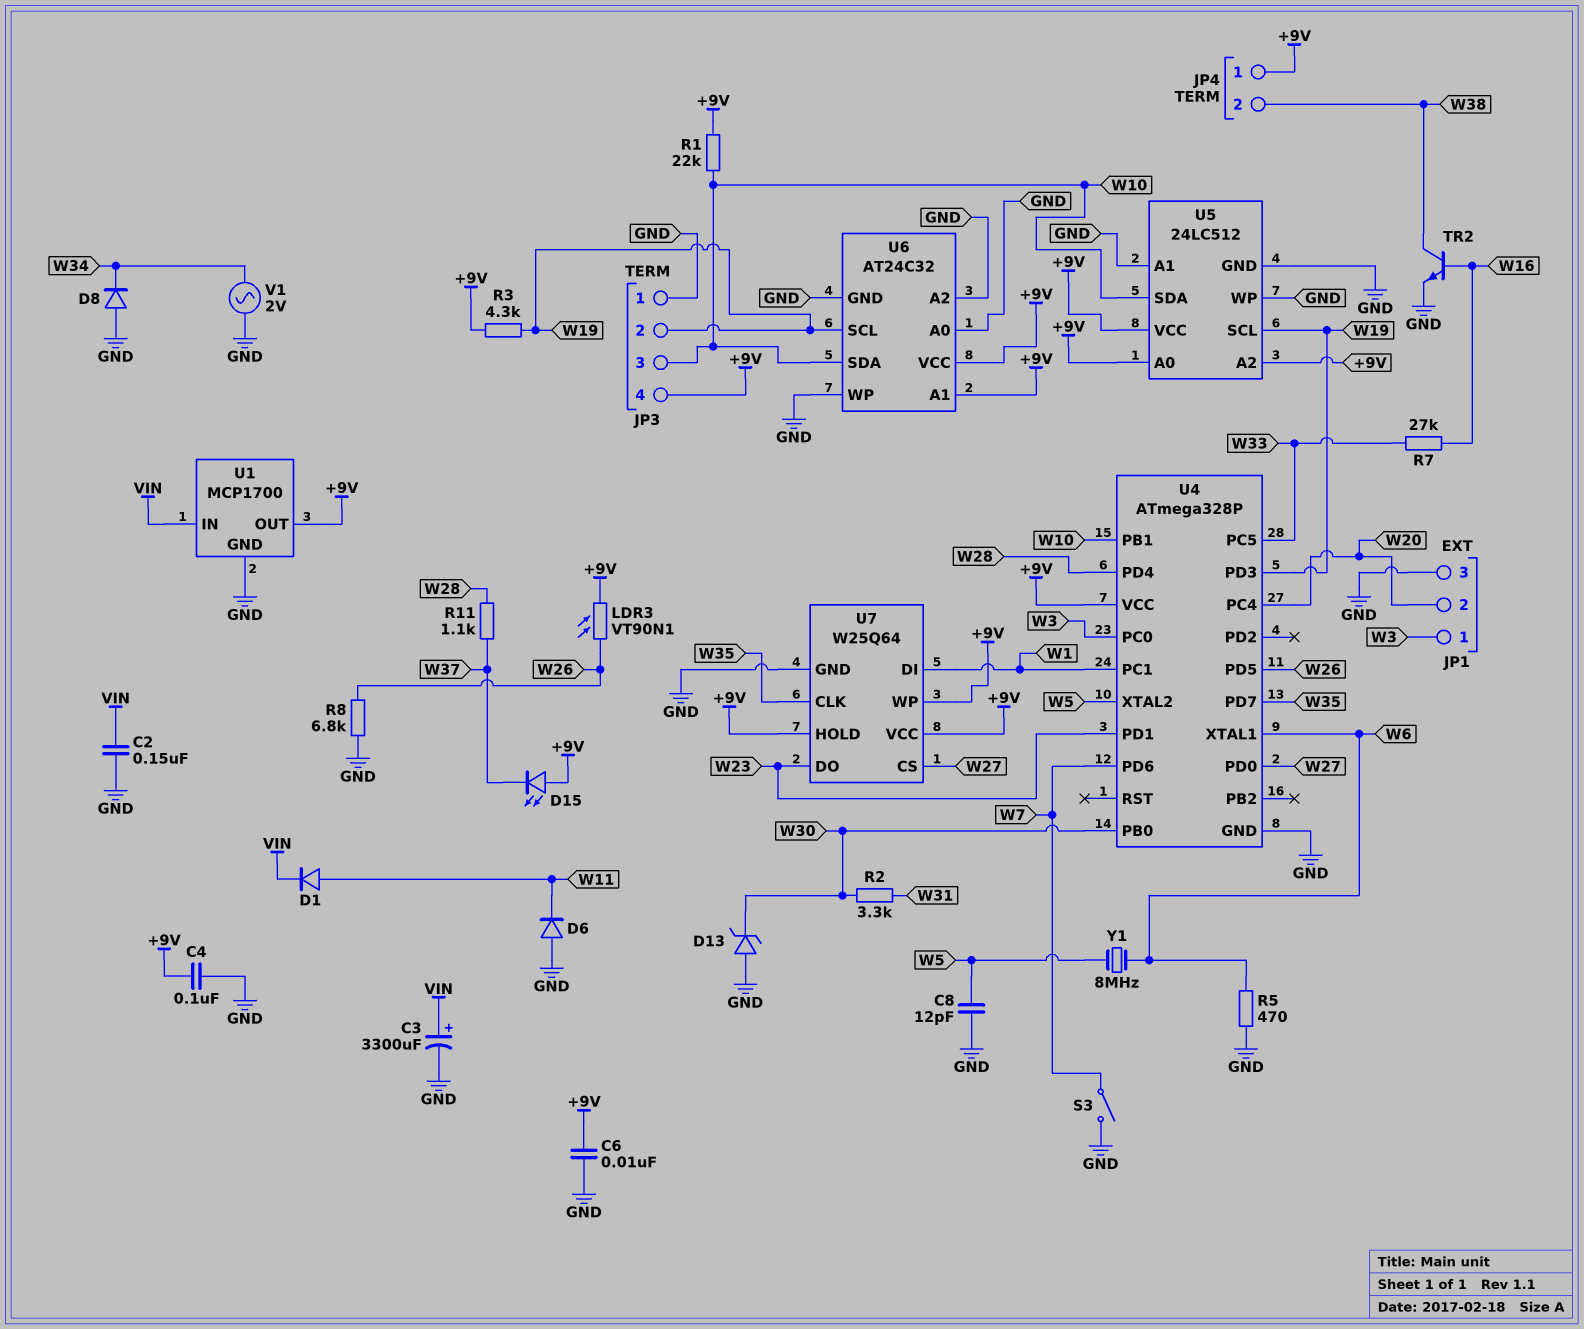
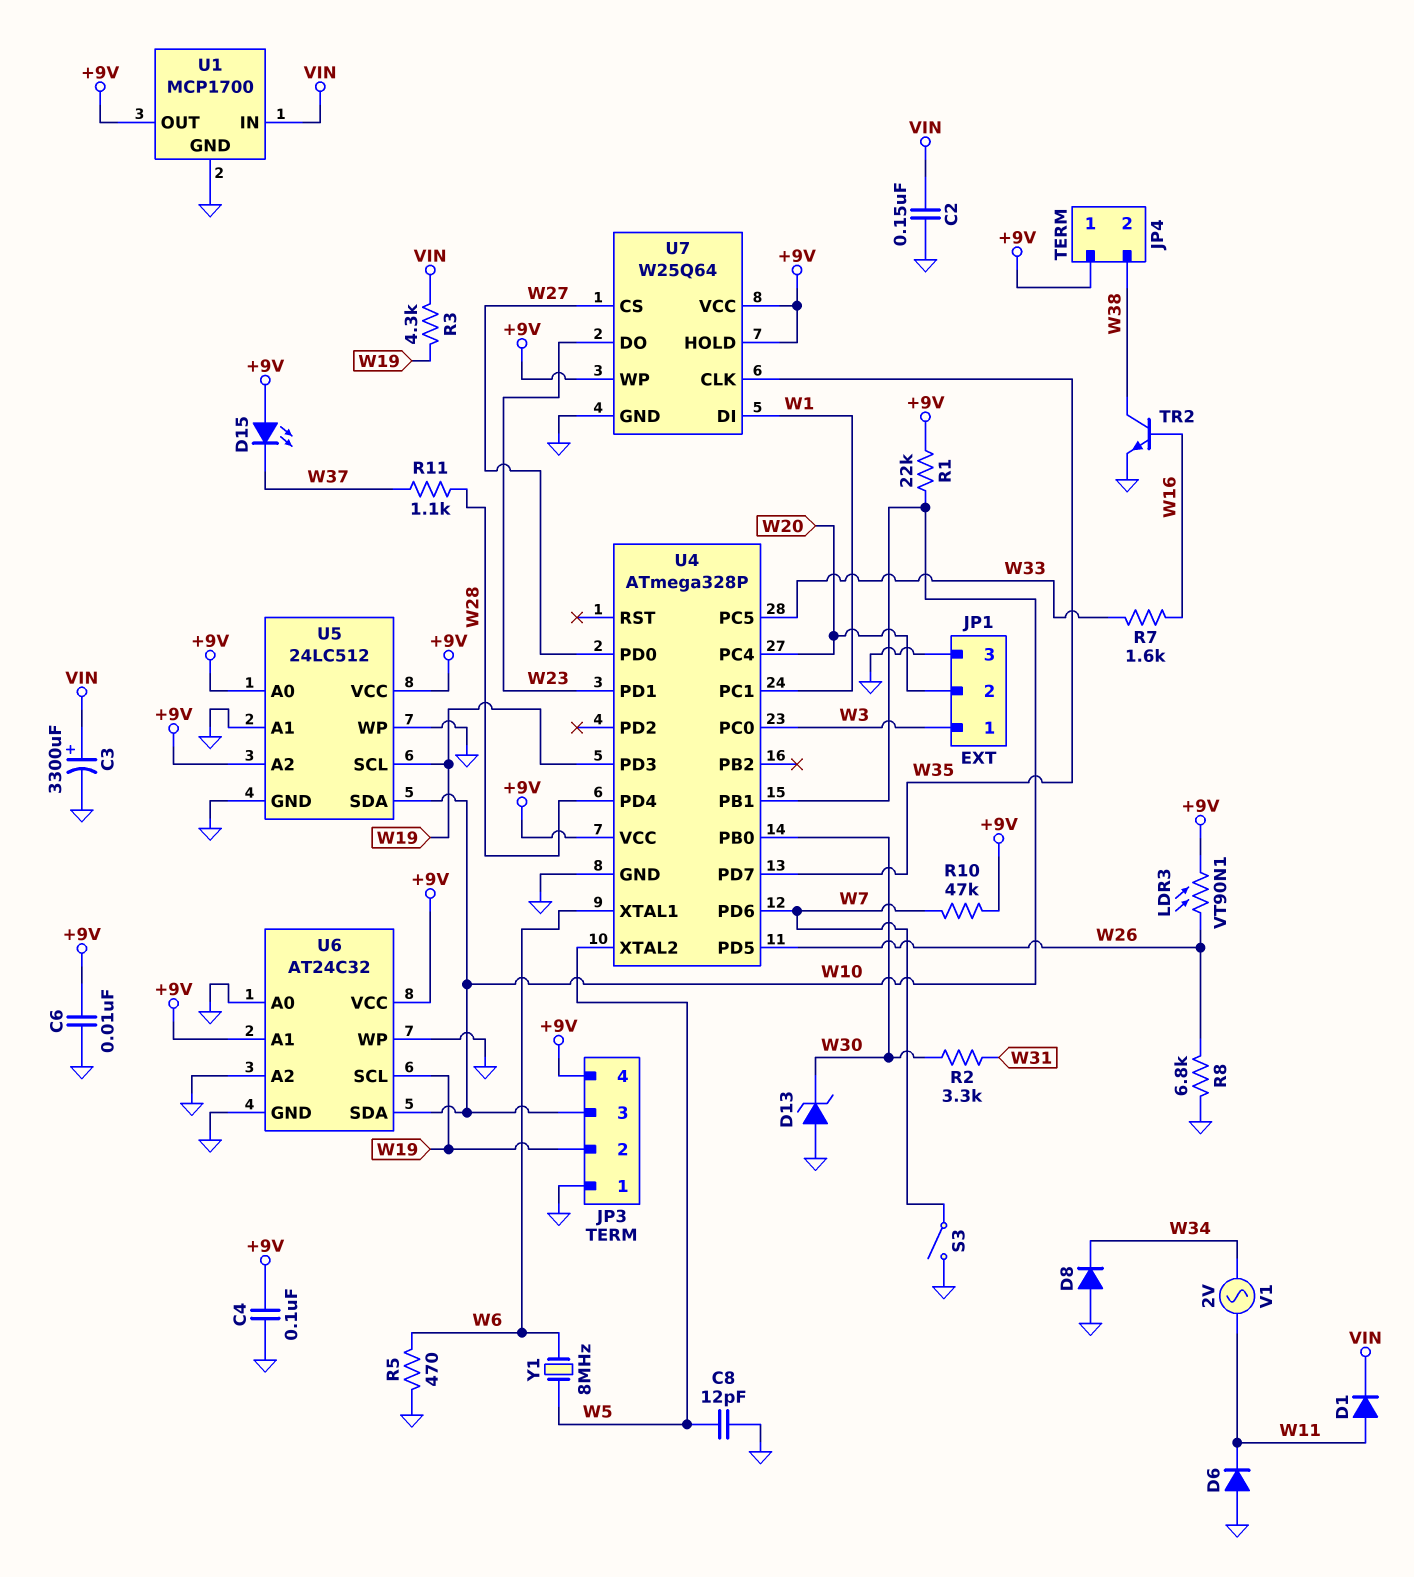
R3: 4.3k (+9V, W19) -> 4.3k (VIN, W19)
R7: 27k (W16, W33) -> 1.6k (W16, W33)
R10: none -> 47k (+9V, W7)
V1: AC 2V (GND, W34) -> AC 2V (W11, W34)

